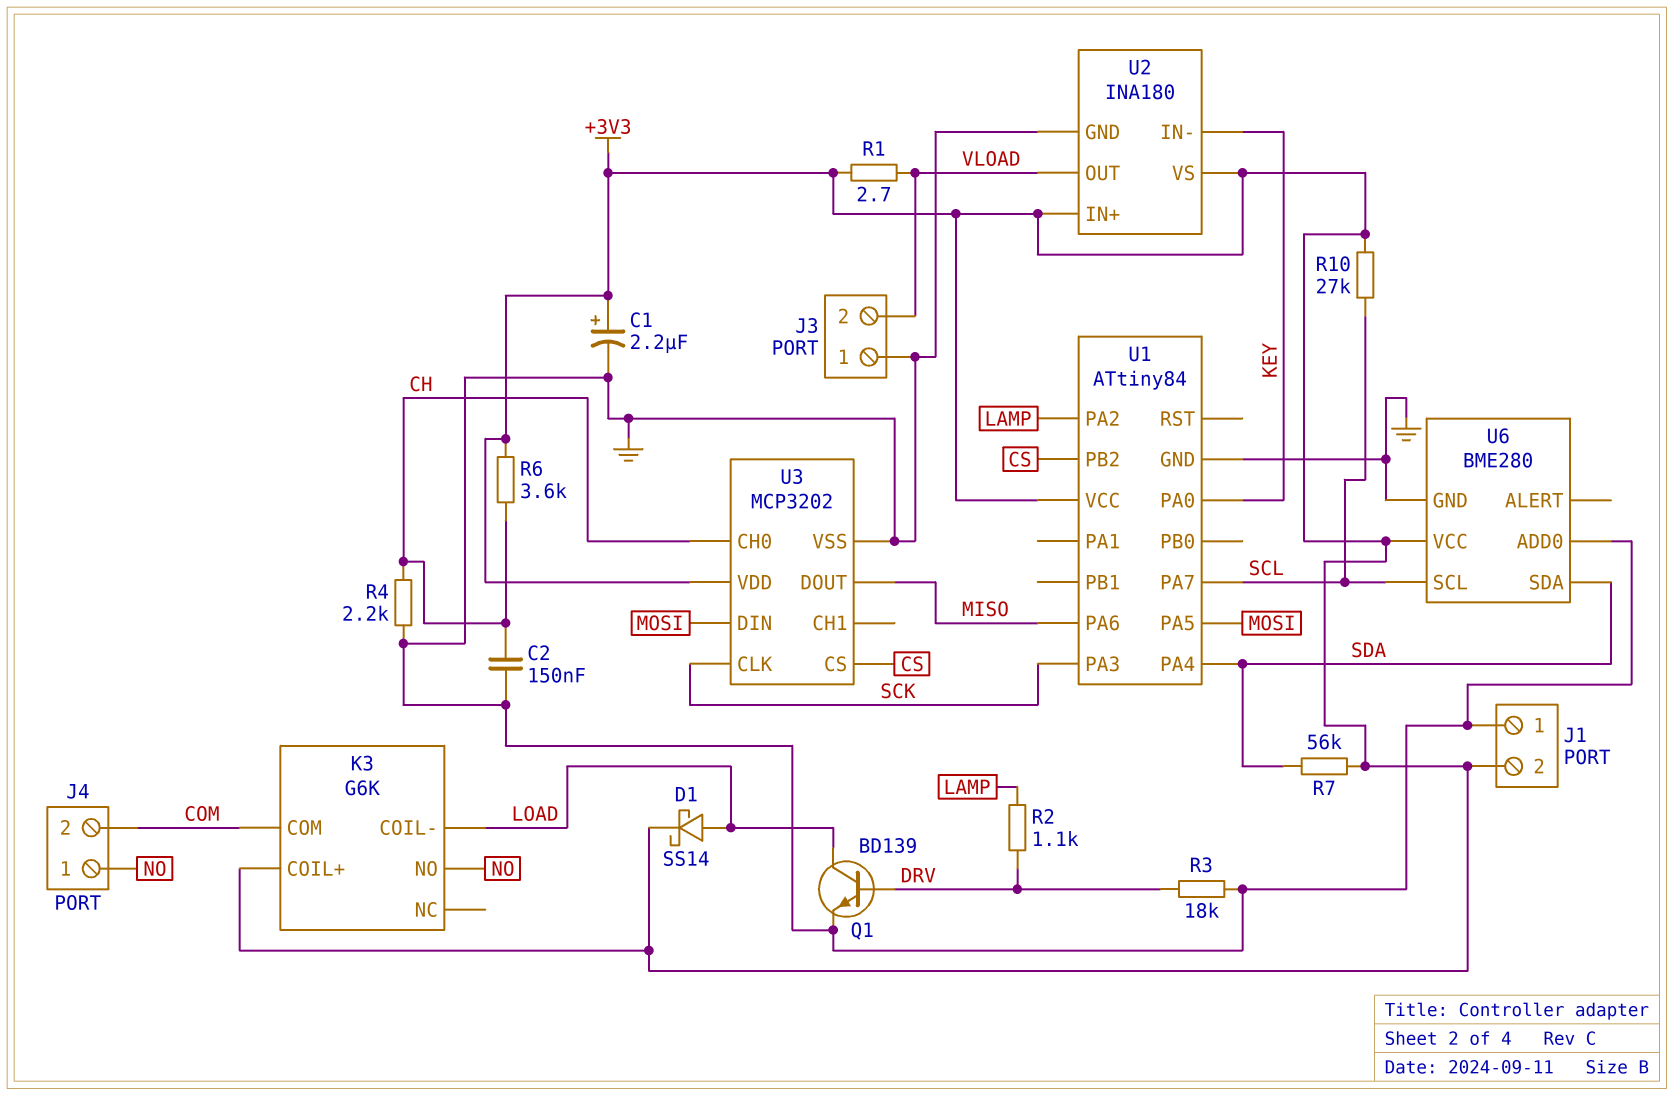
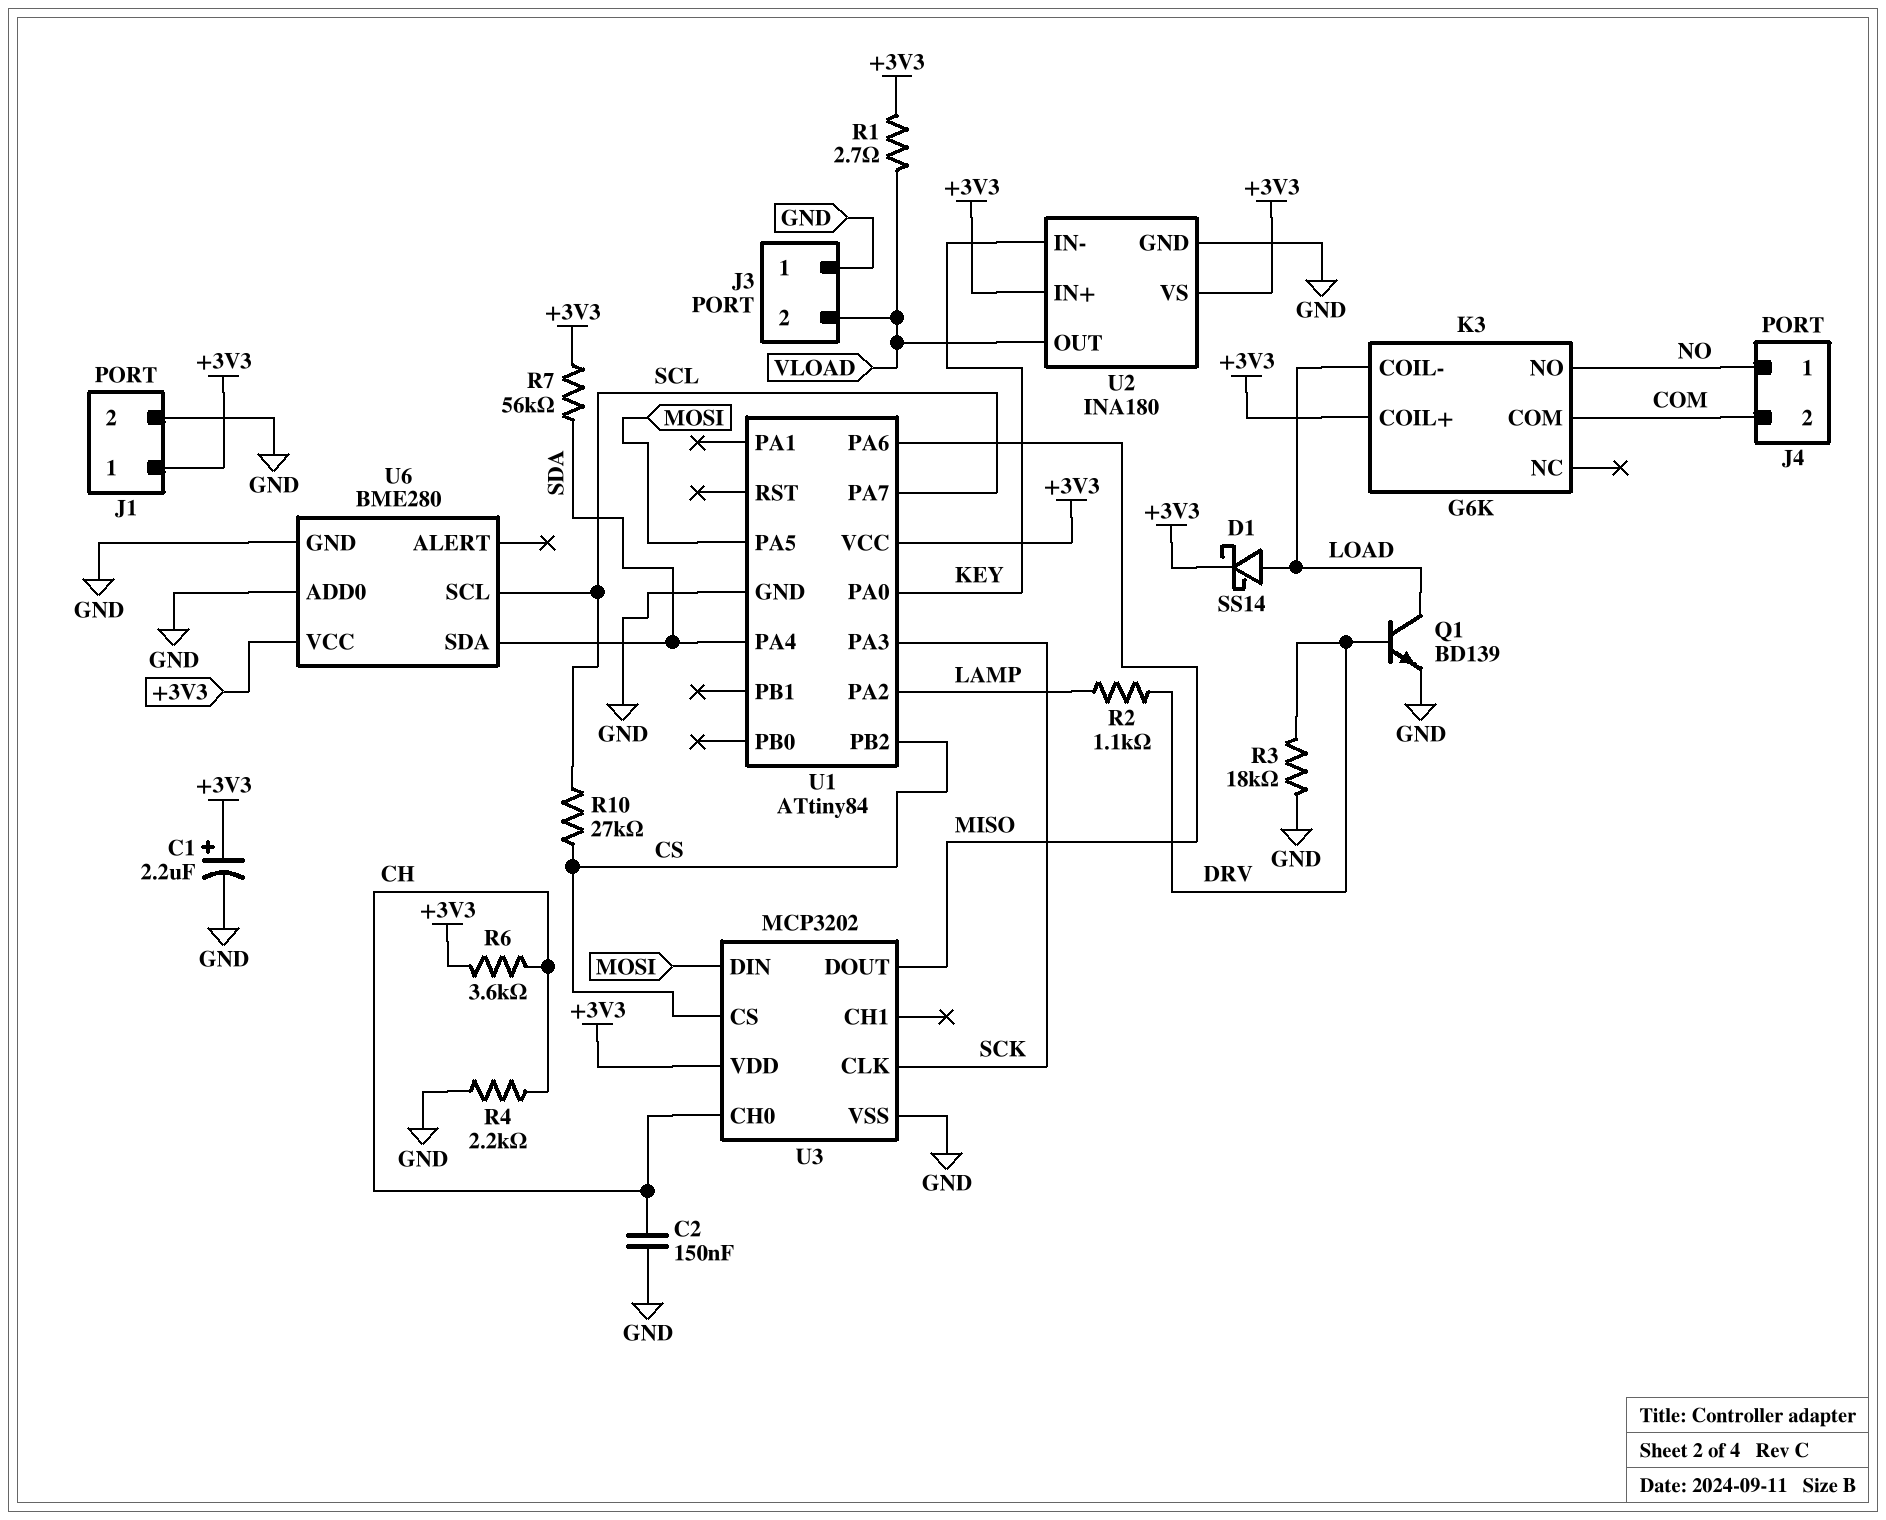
J1 pin 1: GND -> +3V3
J1 pin 2: +3V3 -> GND
R10: 27k (+3V3, SCL) -> 27k (CS, SCL)

